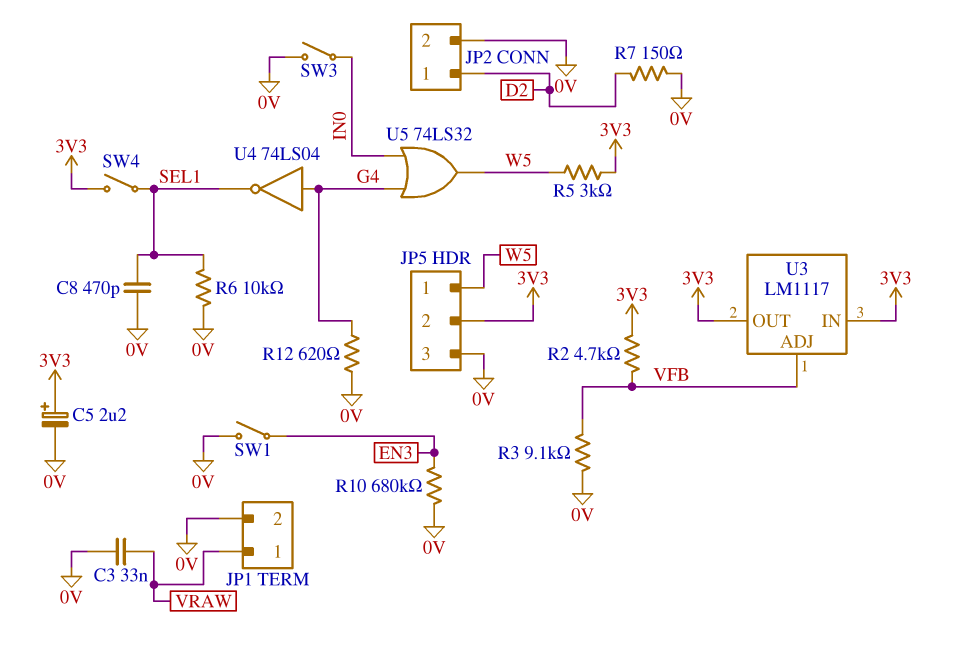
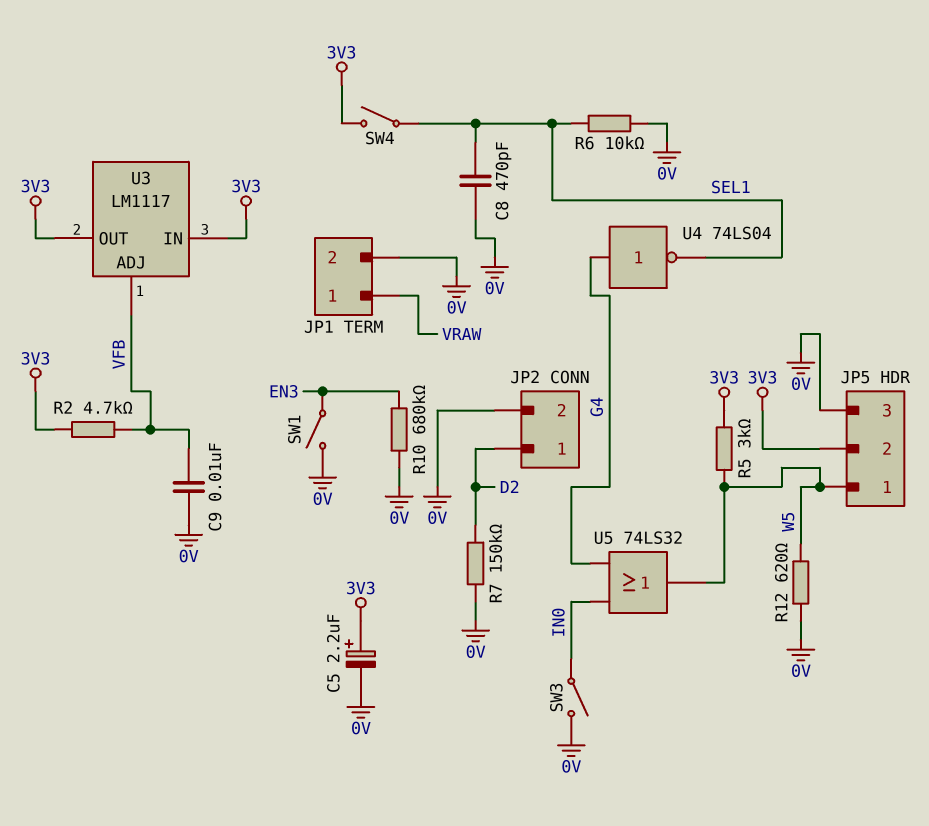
C3: 33nF (0V, VRAW) -> none
C9: none -> 10nF (0V, VFB)
R3: 9.1k (0V, VFB) -> none
R7: 150 (0V, D2) -> 150k (0V, D2)
R12: 620 (0V, G4) -> 620 (0V, W5)

